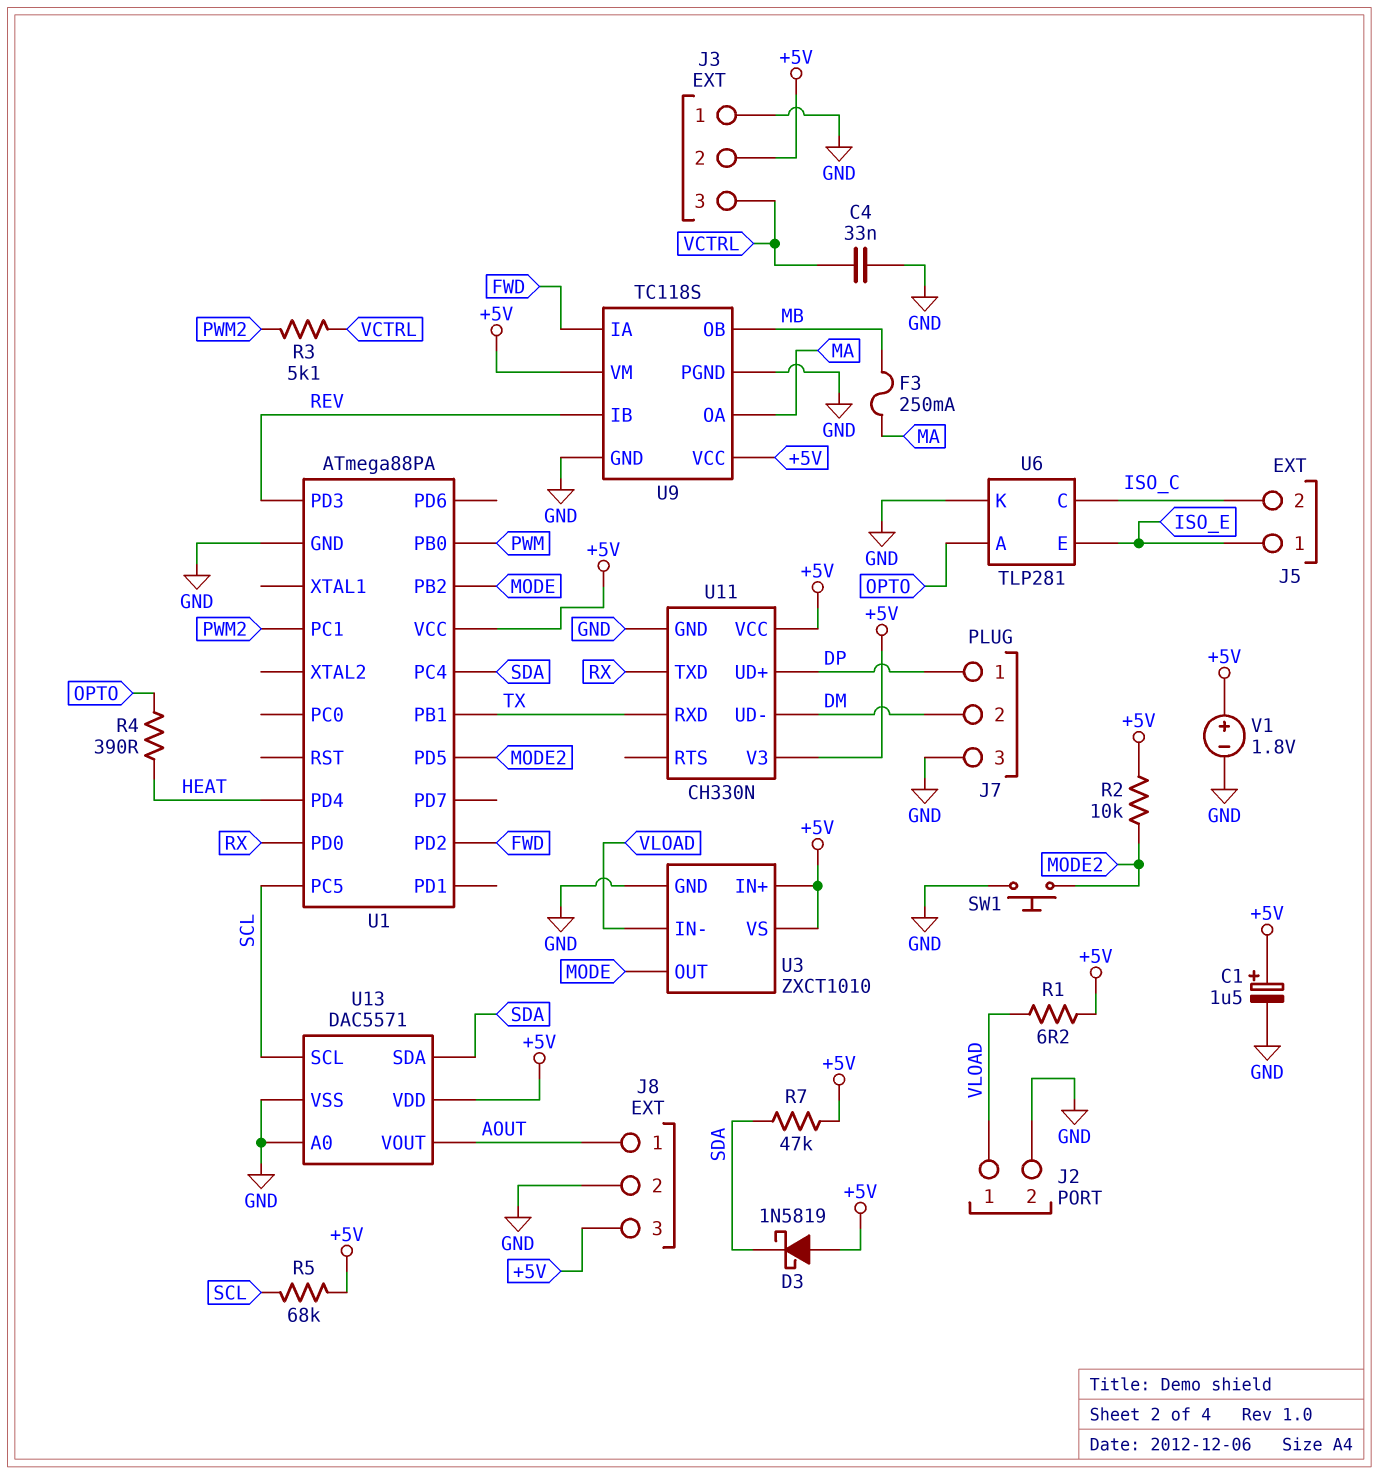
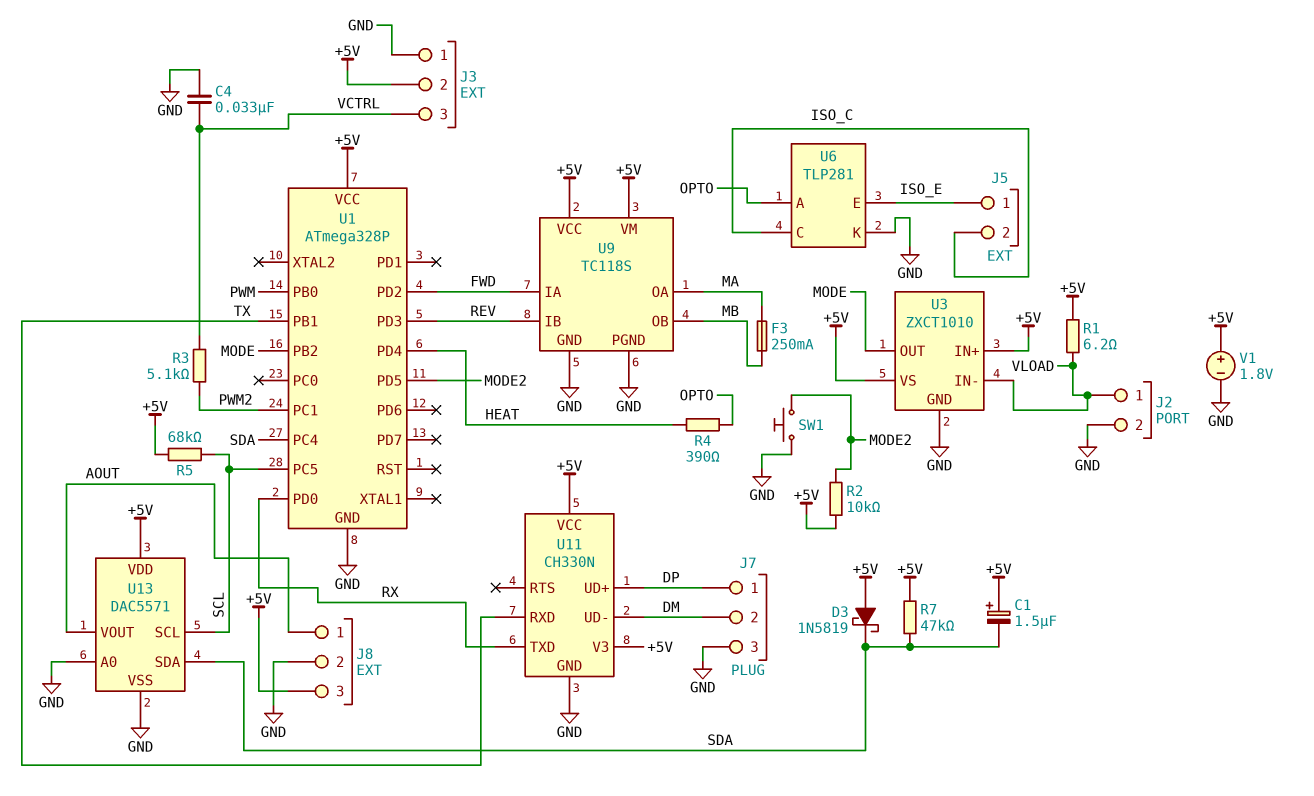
C1: 1.5uF (plus +5V, minus GND) -> 1.5uF (plus +5V, minus SDA)
U1: ATmega88PA -> ATmega328P

